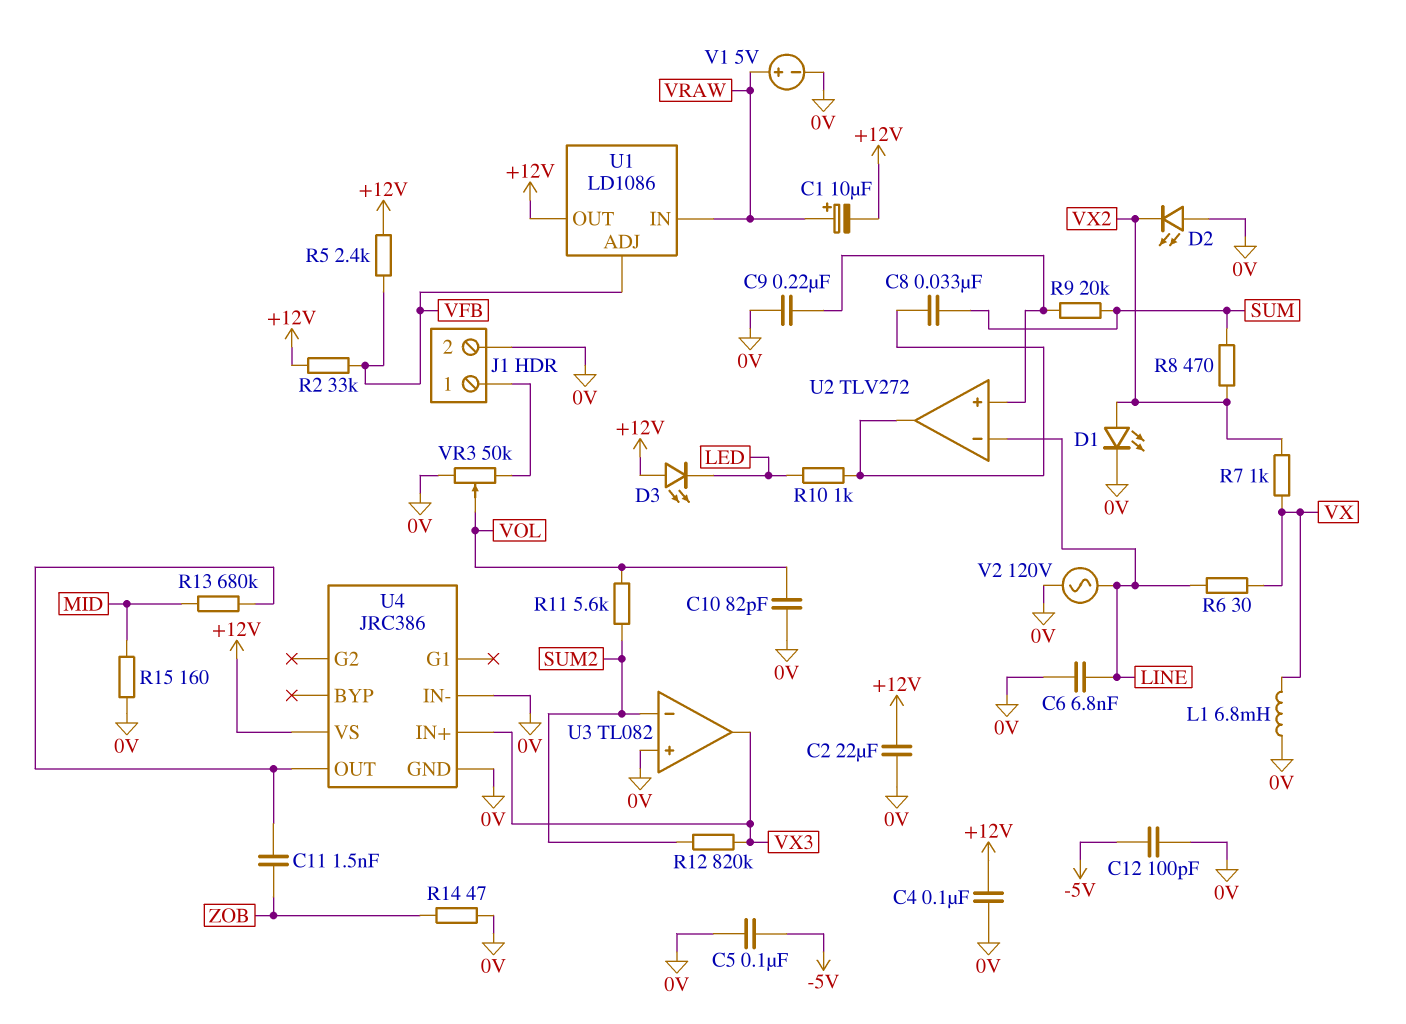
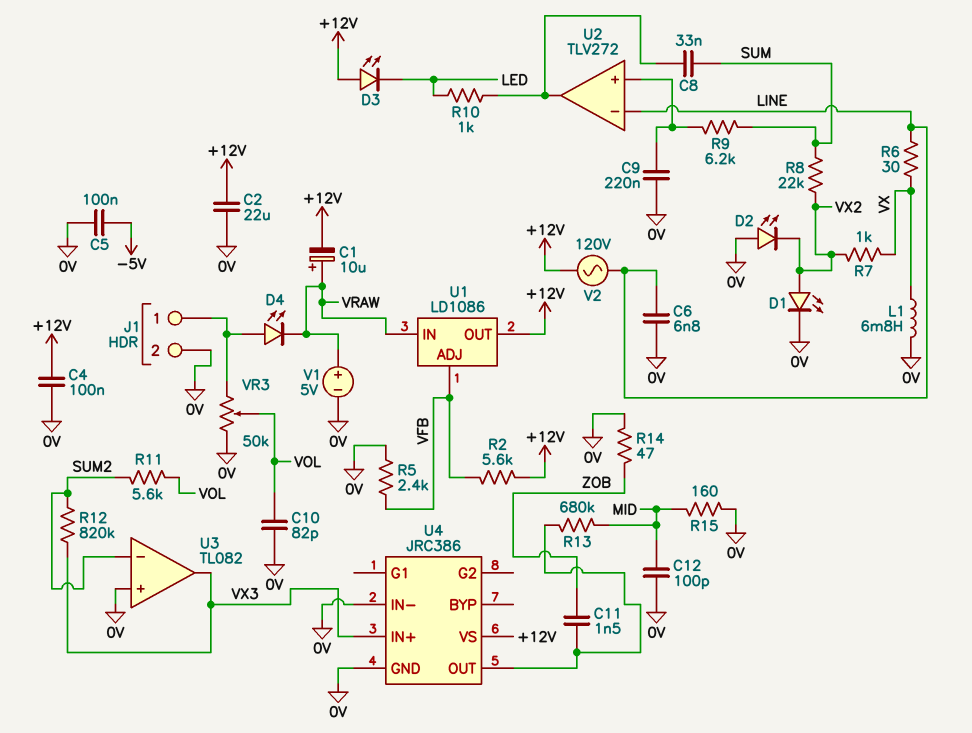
C12: 100pF (-5V, 0V) -> 100pF (0V, MID)
D4: none -> LED (A J1/1, K VRAW)
R2: 33k (+12V, VFB) -> 5.6k (+12V, VFB)
R5: 2.4k (+12V, VFB) -> 2.4k (0V, VFB)
R8: 470 (SUM, VX2) -> 22k (SUM, VX2)
R9: 20k (SUM, U2/in+) -> 6.2k (SUM, U2/in+)
V2: AC 120V (0V, LINE) -> AC 120V (+12V, LINE)

